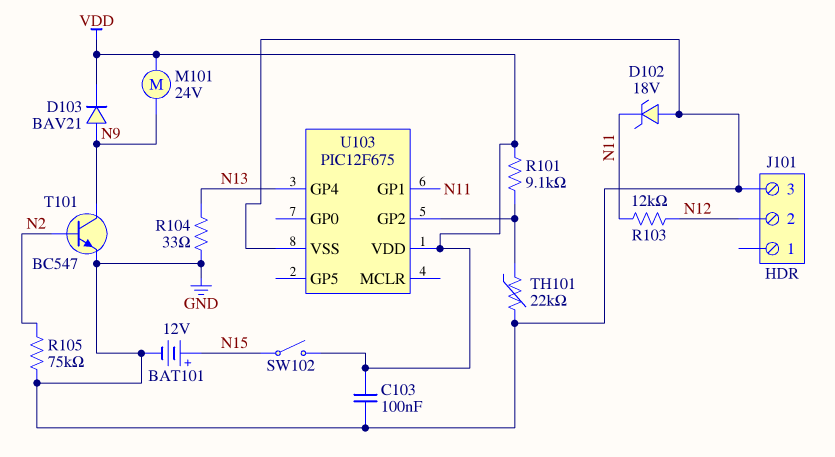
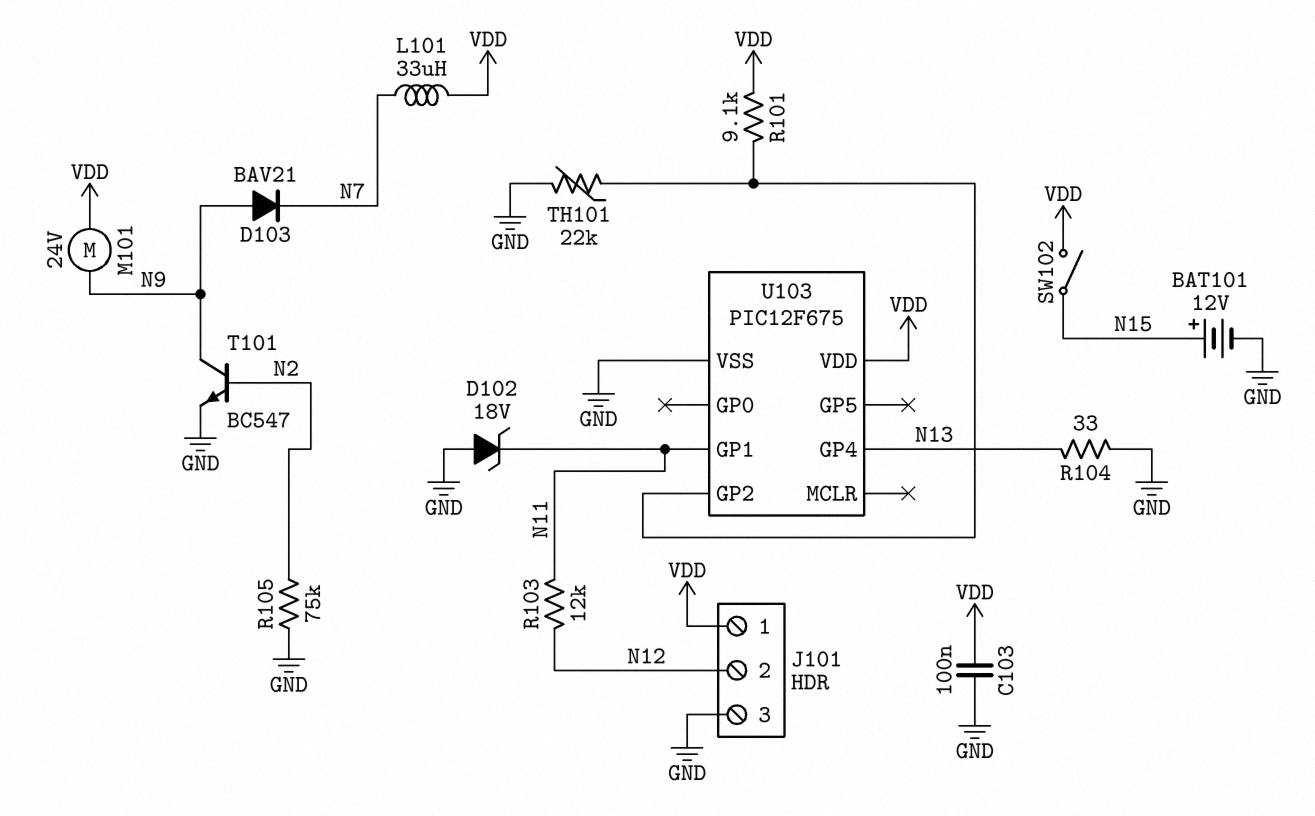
D103: diode BAV21 (A N9, K VDD) -> diode BAV21 (A N9, K N7)
J101 pin 1: none -> VDD
L101: none -> 33uH (N7, VDD)

